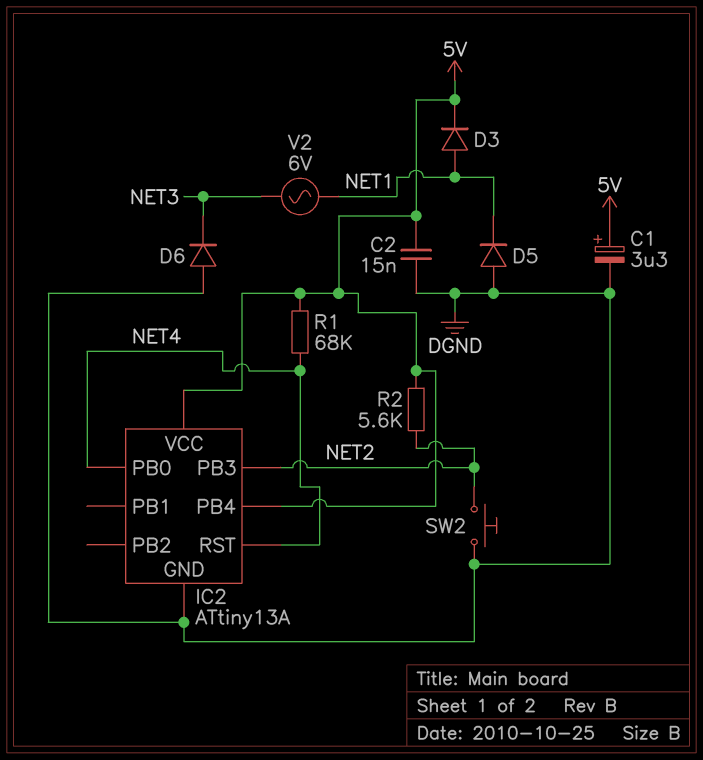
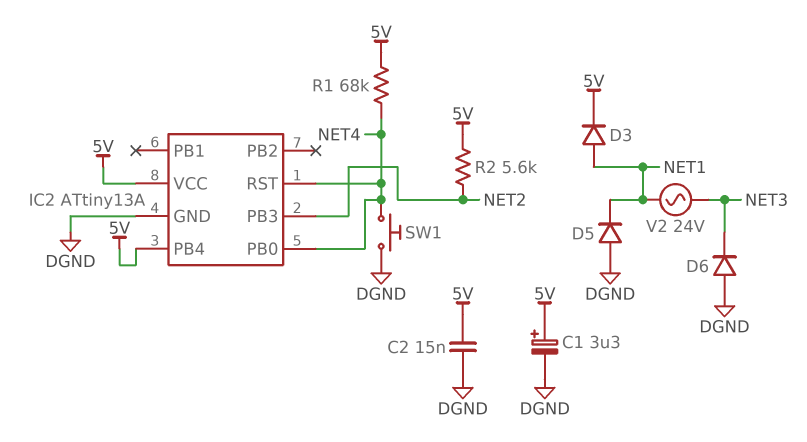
SW1: none -> button (DGND, NET4)
SW2: button (DGND, NET2) -> none
V2: AC 6V (NET1, NET3) -> AC 24V (NET1, NET3)

